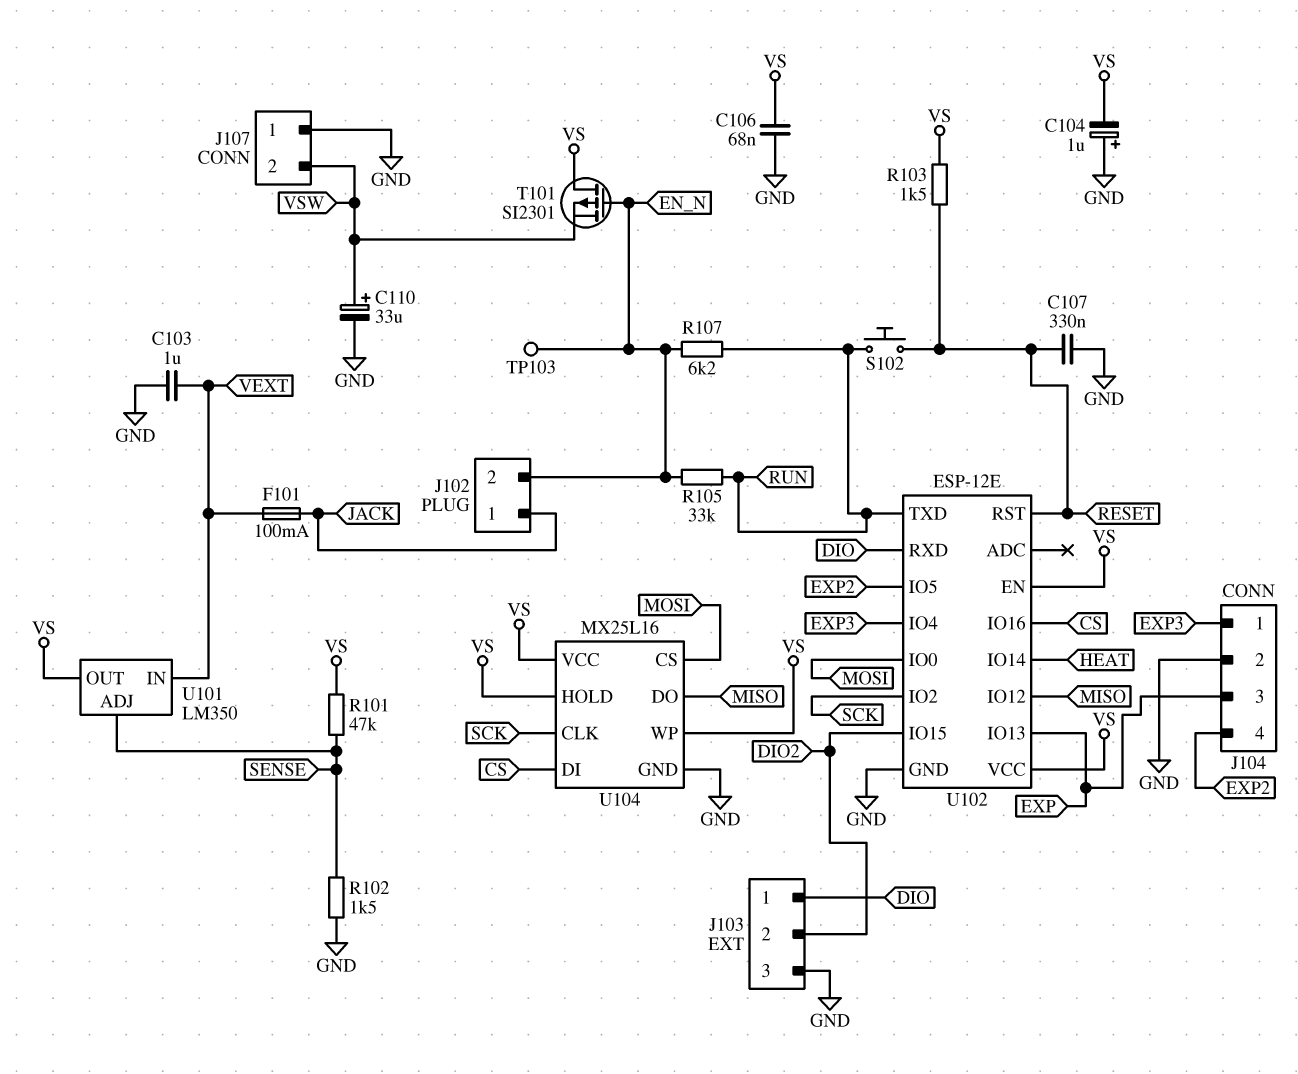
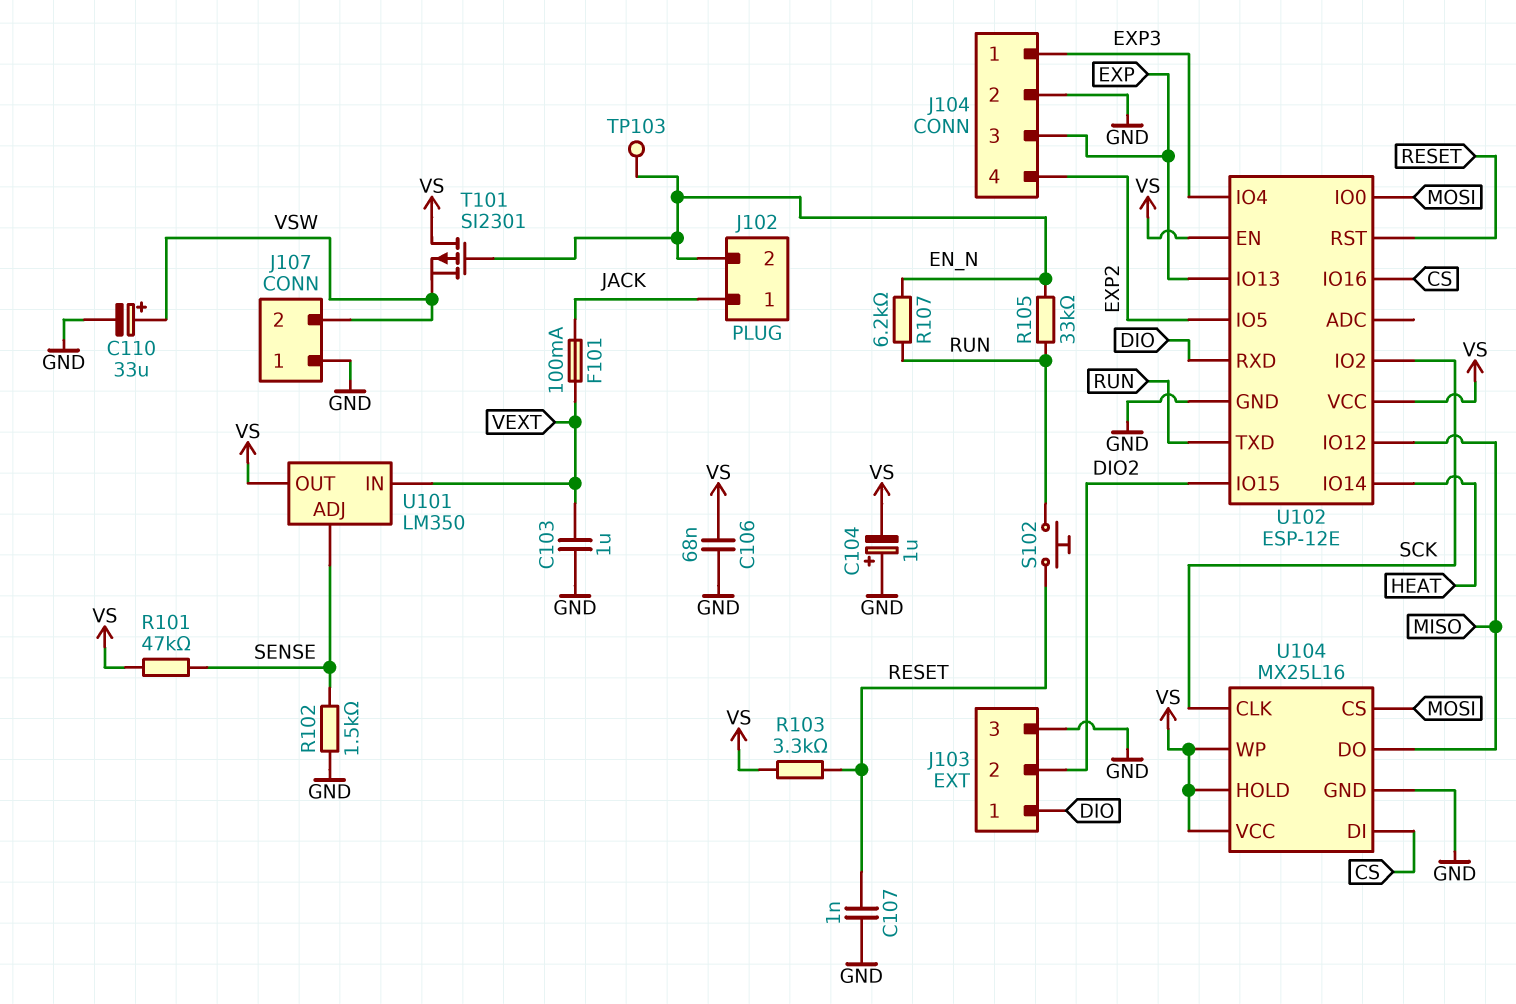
C107: 330nF (GND, RESET) -> 1nF (GND, RESET)
R103: 1.5k (RESET, VS) -> 3.3k (RESET, VS)

